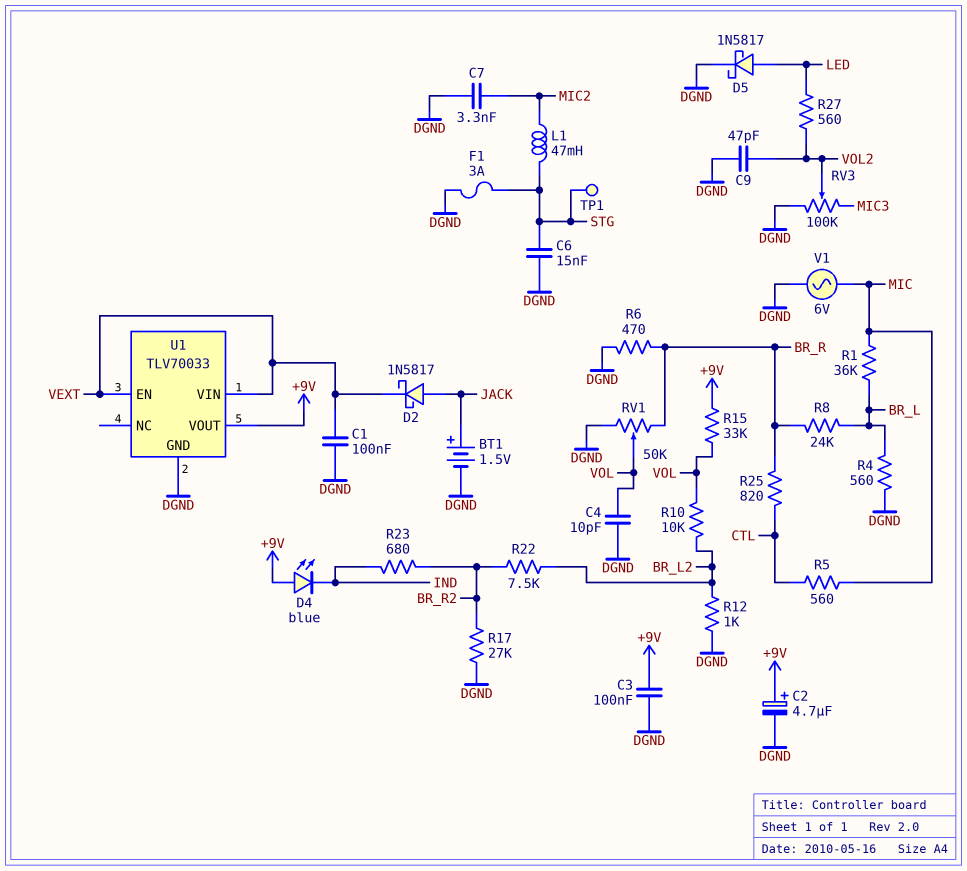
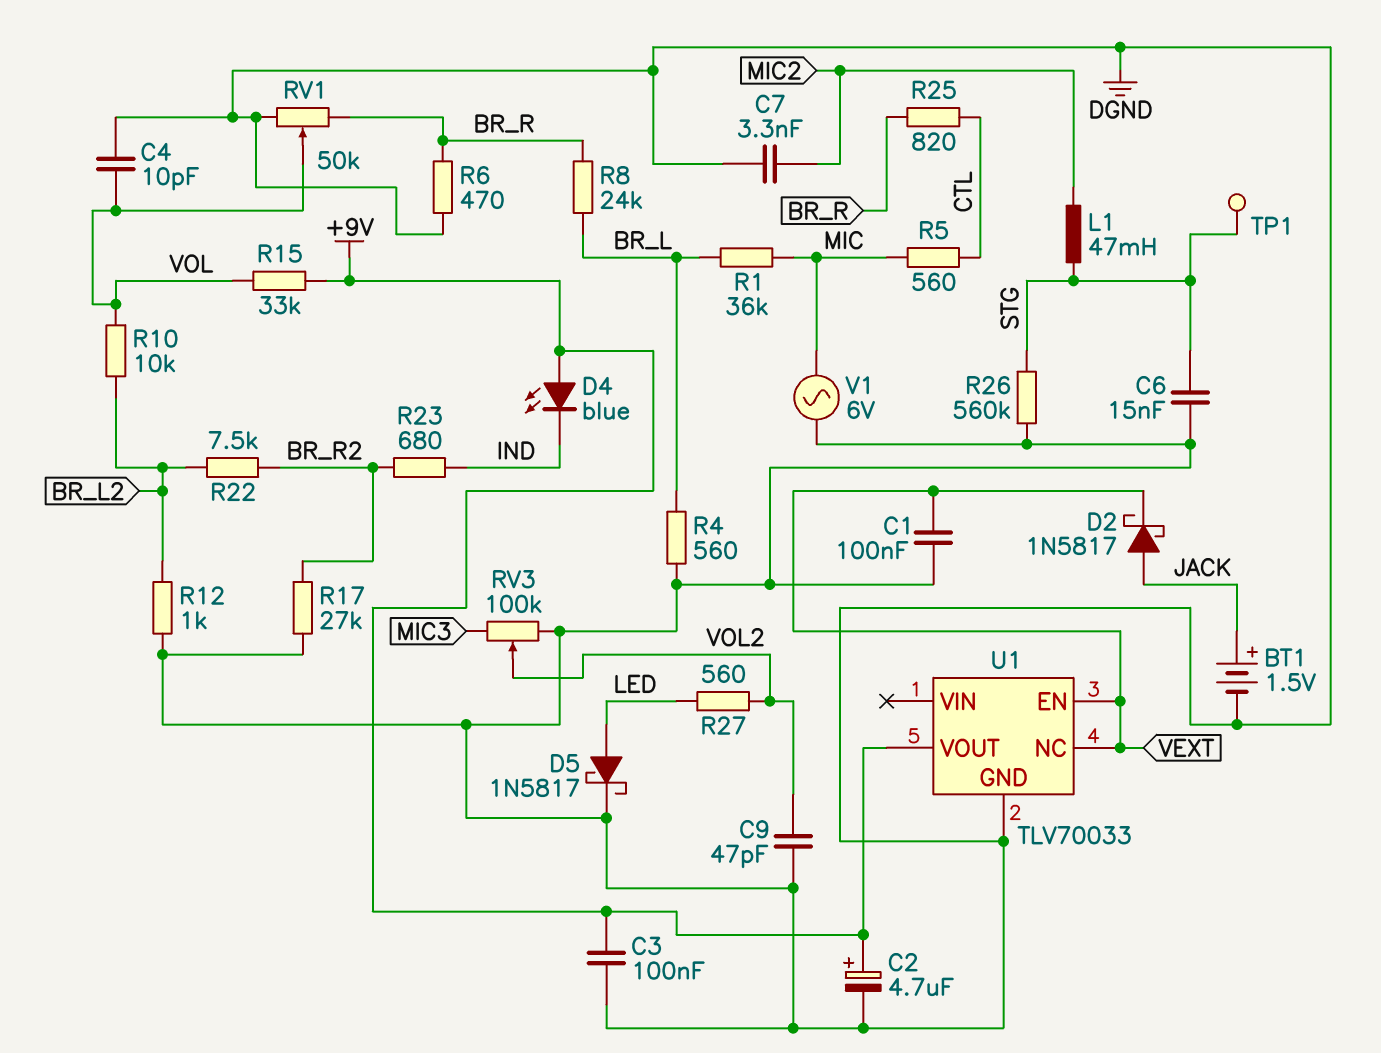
F1: 3A (DGND, STG) -> none
R26: none -> 560k (DGND, STG)
U1 pin NC: none -> VEXT
U1 pin VIN: VEXT -> none

